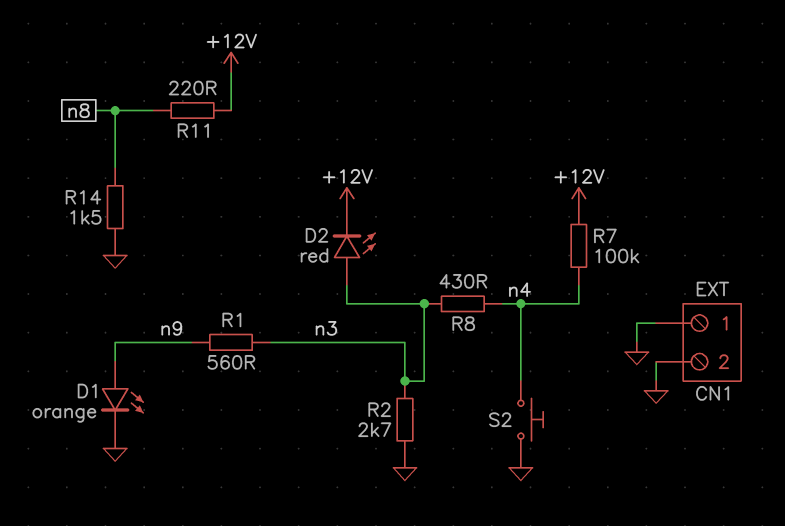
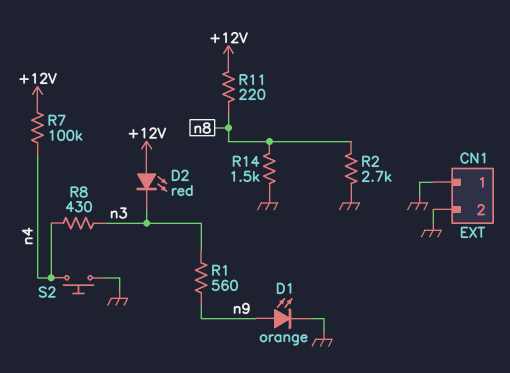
D2: LED red (A n3, K +12V) -> LED red (A +12V, K n3)
R2: 2.7k (GND, n3) -> 2.7k (GND, n8)

